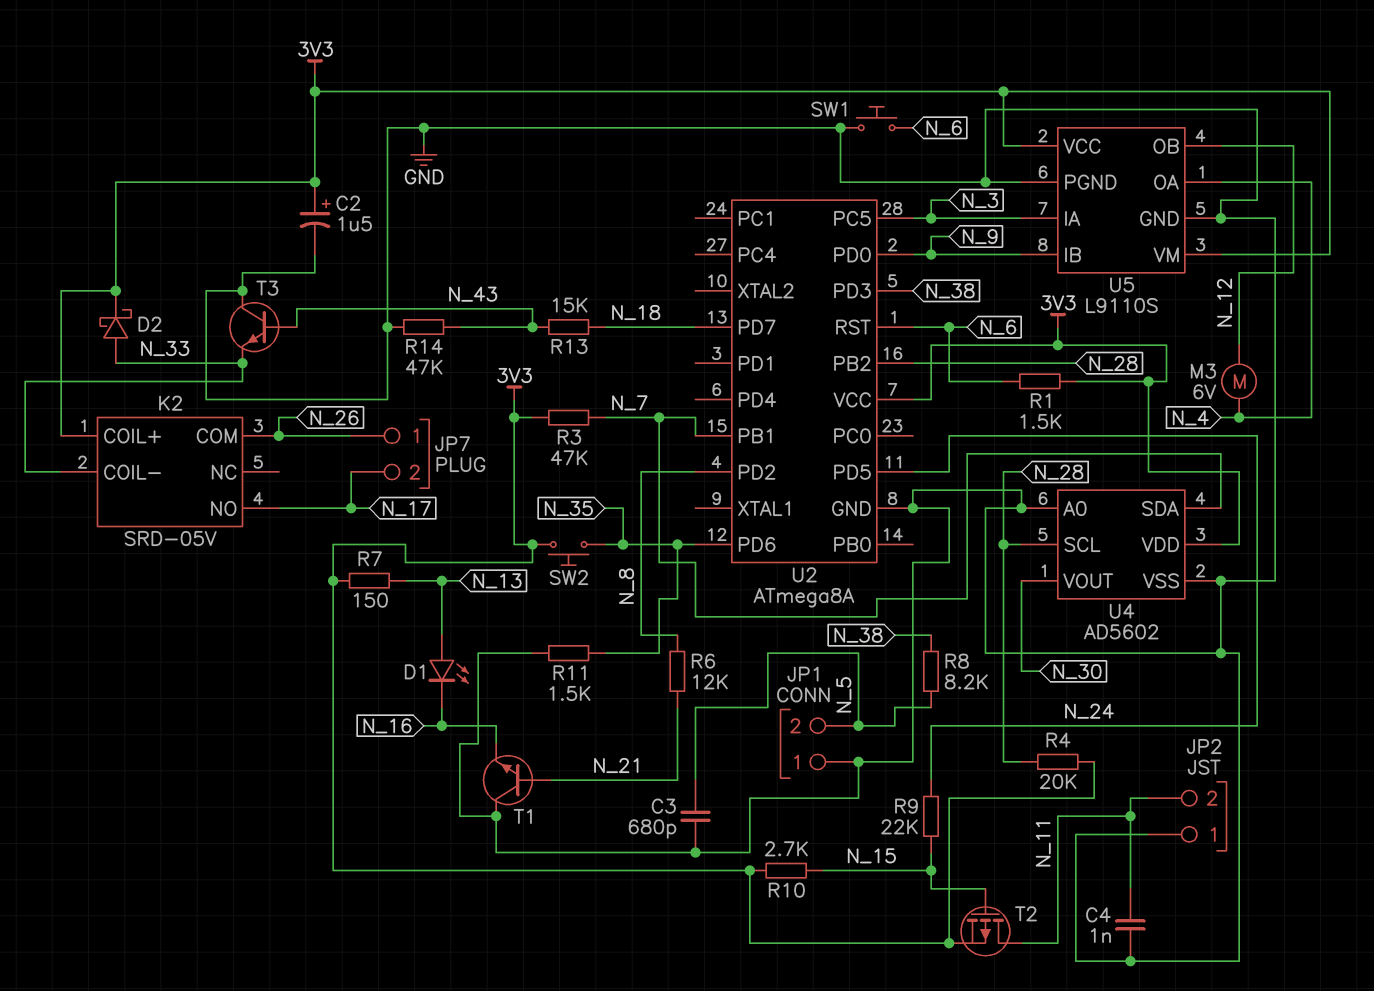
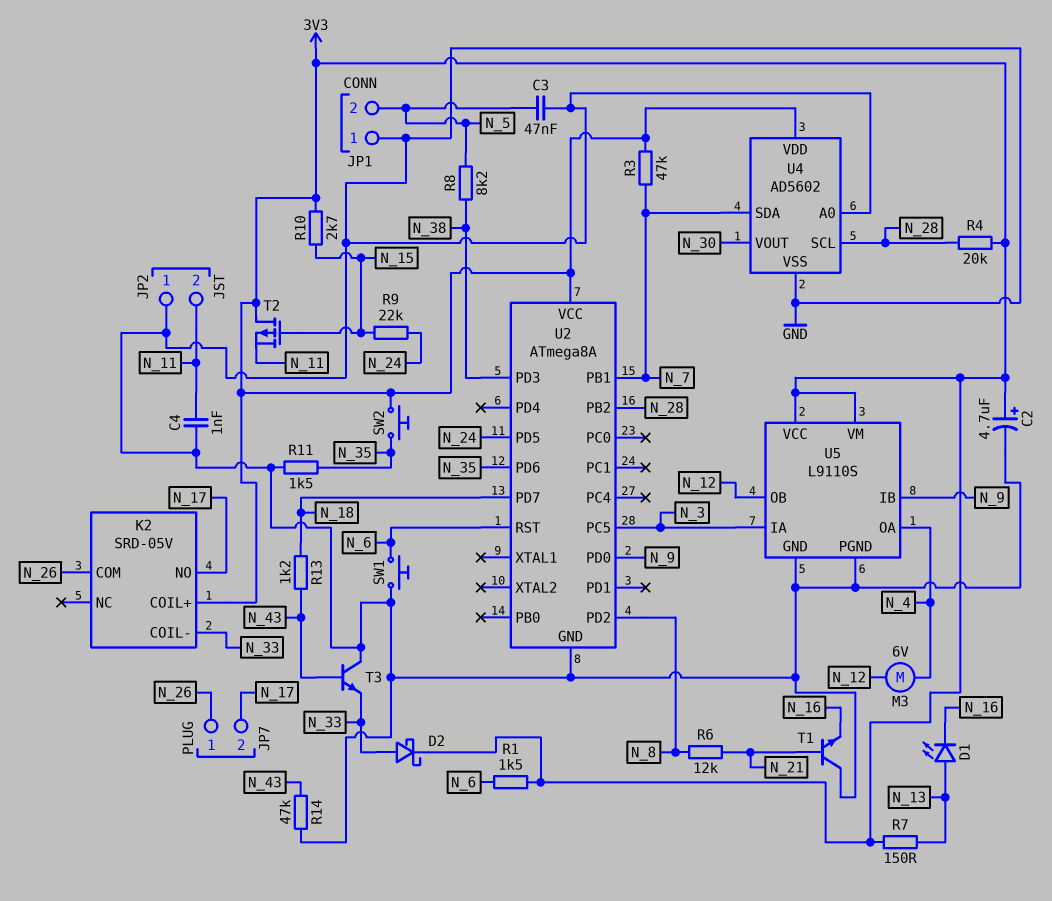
C2: 1.5uF (plus 3V3, minus GND) -> 4.7uF (plus 3V3, minus GND)
C3: 680pF (GND, N_5) -> 47nF (GND, N_5)
R13: 15k (N_18, N_43) -> 1.2k (N_18, N_43)
T2: PMOS (G N_15, D N_11, S 3V3) -> PMOS (G N_15, D 3V3, S N_11)

